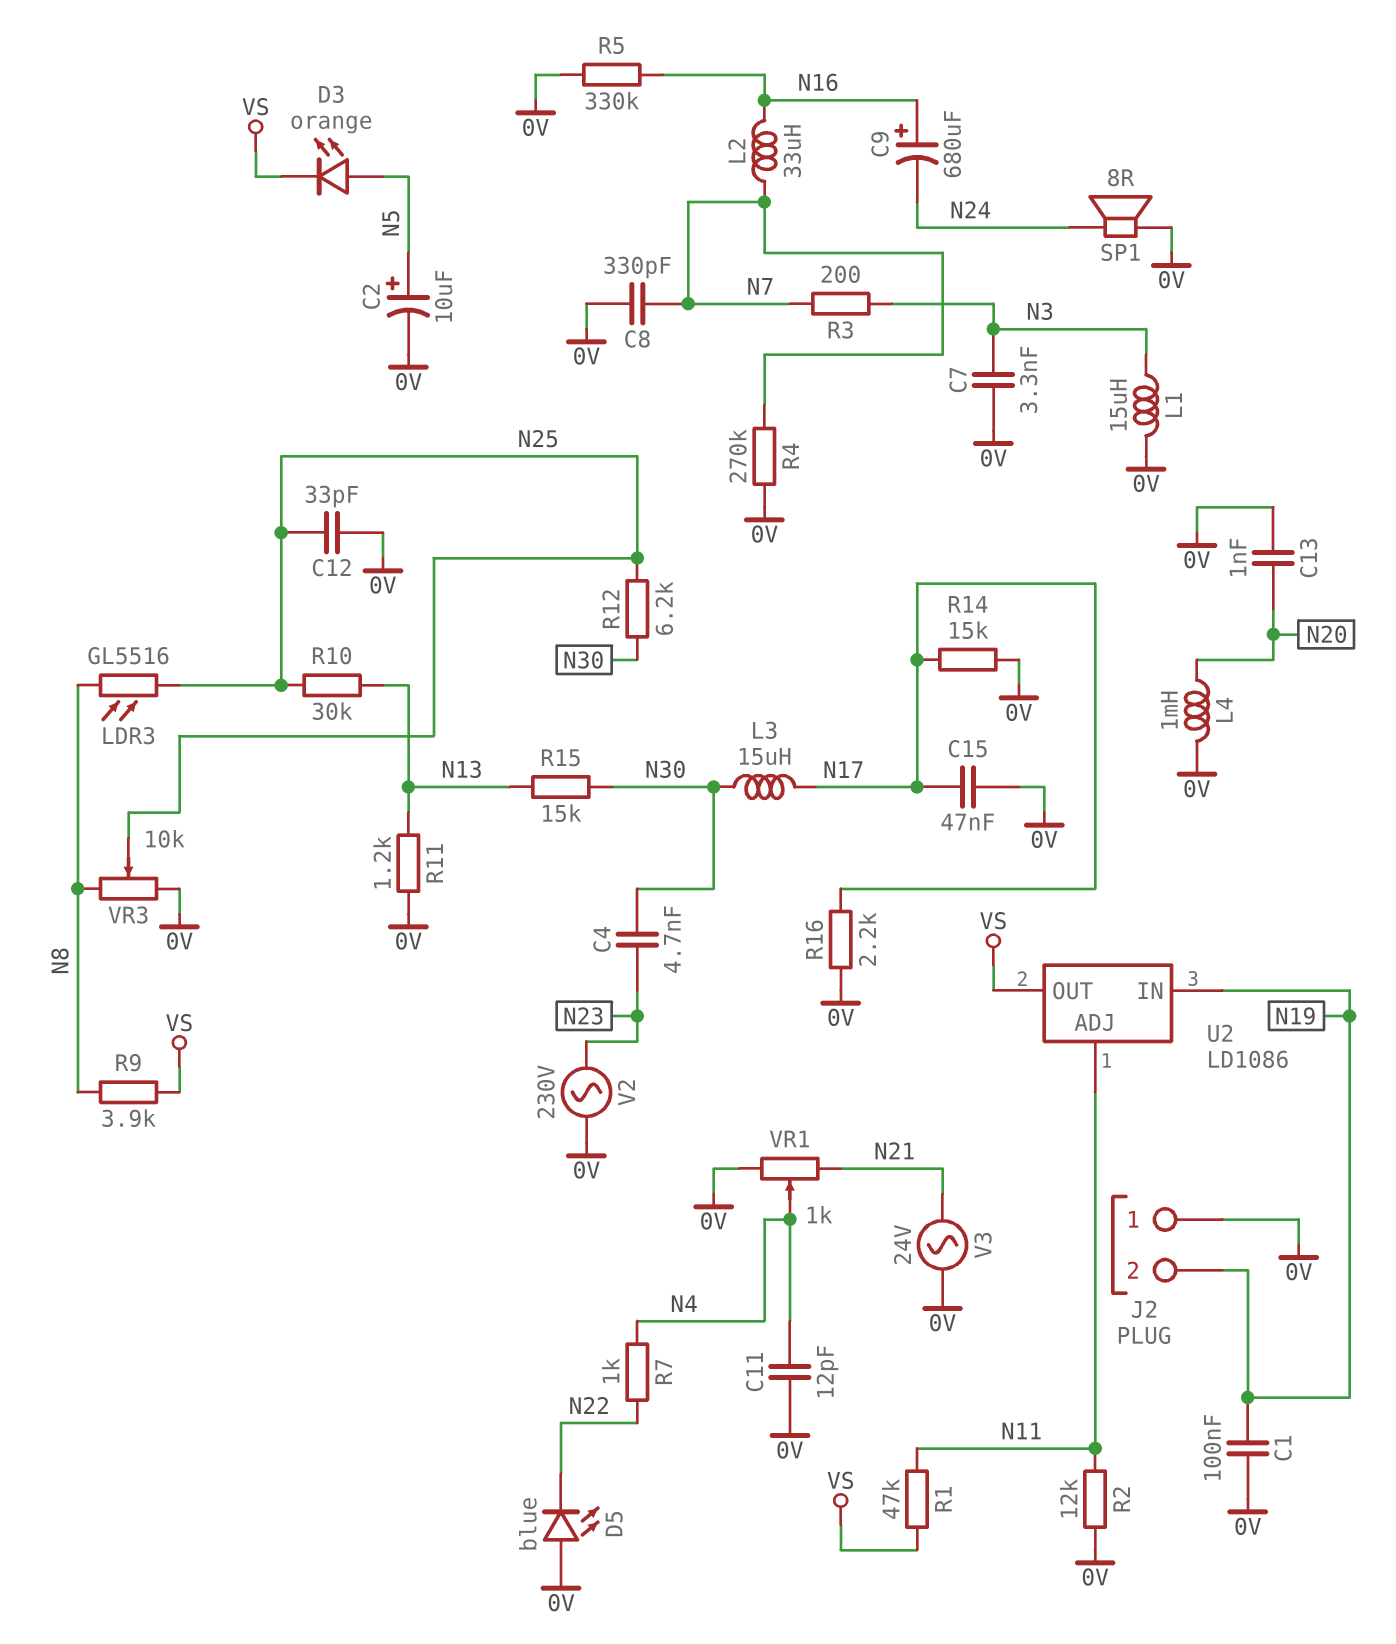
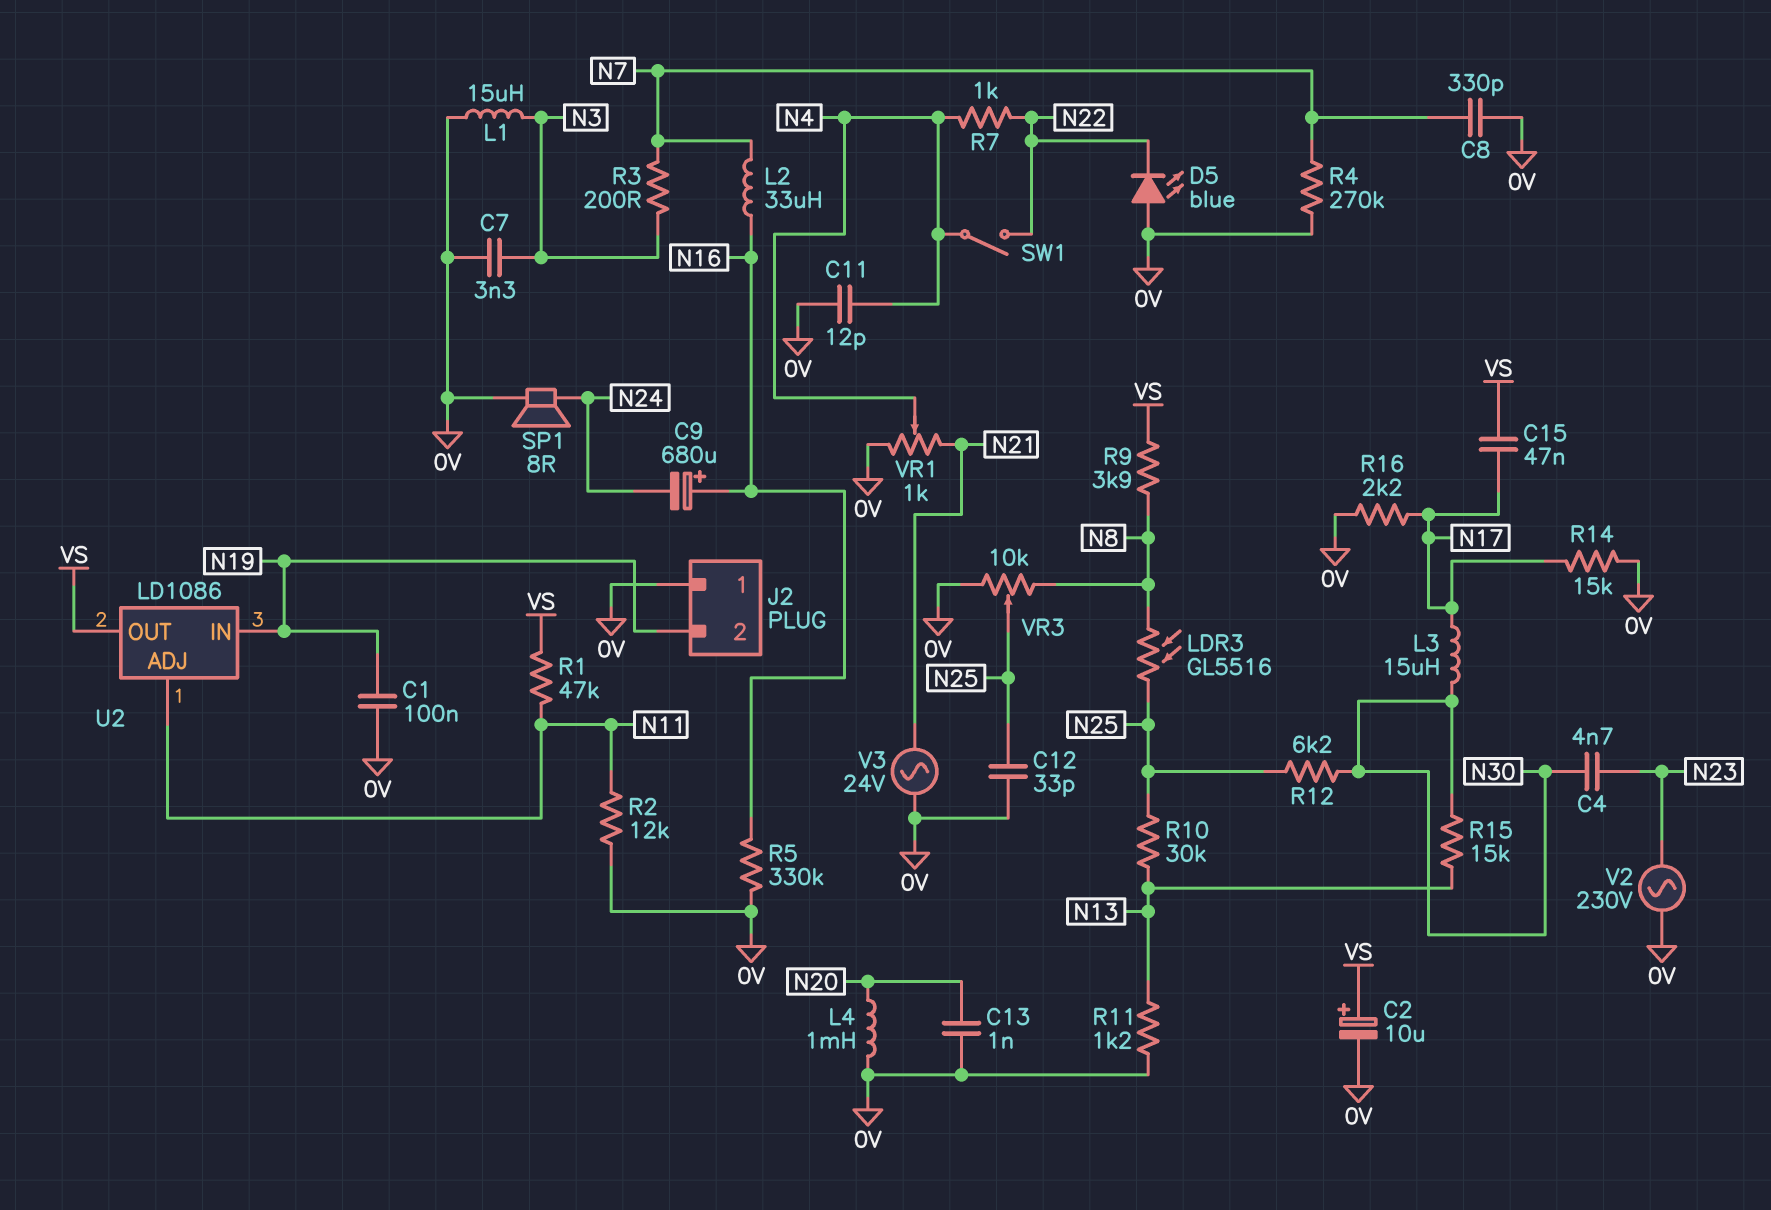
C2: 10uF (plus N5, minus 0V) -> 10uF (plus VS, minus 0V)
C15: 47nF (0V, N17) -> 47nF (N17, VS)
D3: LED orange (A N5, K VS) -> none
SW1: none -> switch (N4, N22)

